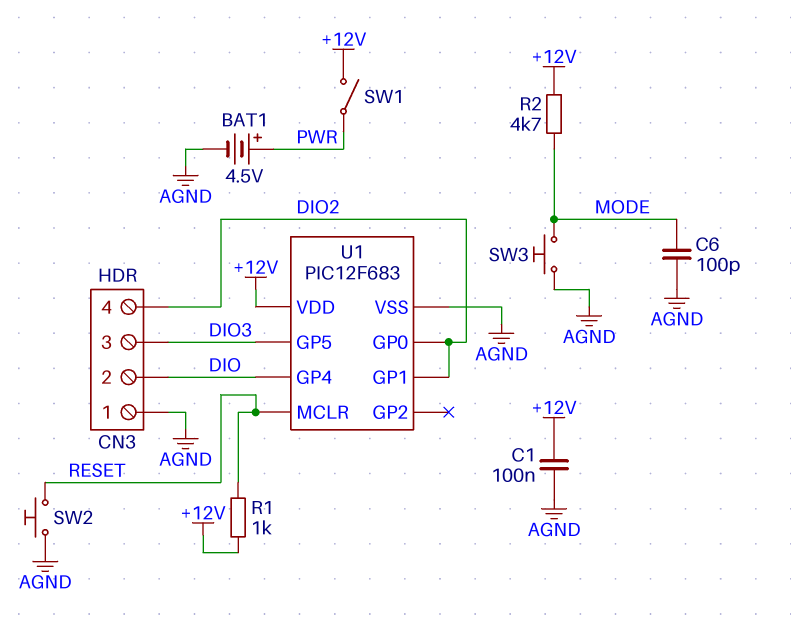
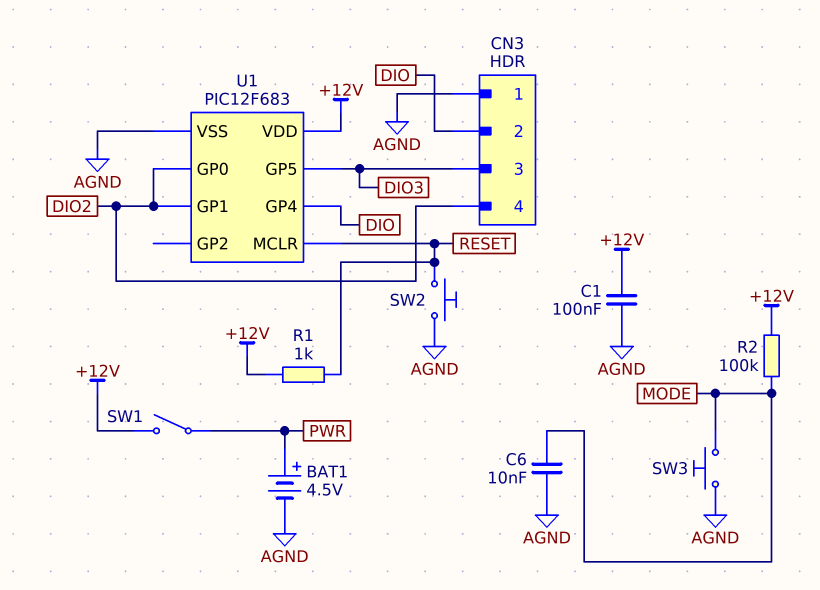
C6: 100pF (AGND, MODE) -> 10nF (AGND, MODE)
R2: 4.7k (+12V, MODE) -> 100k (+12V, MODE)

